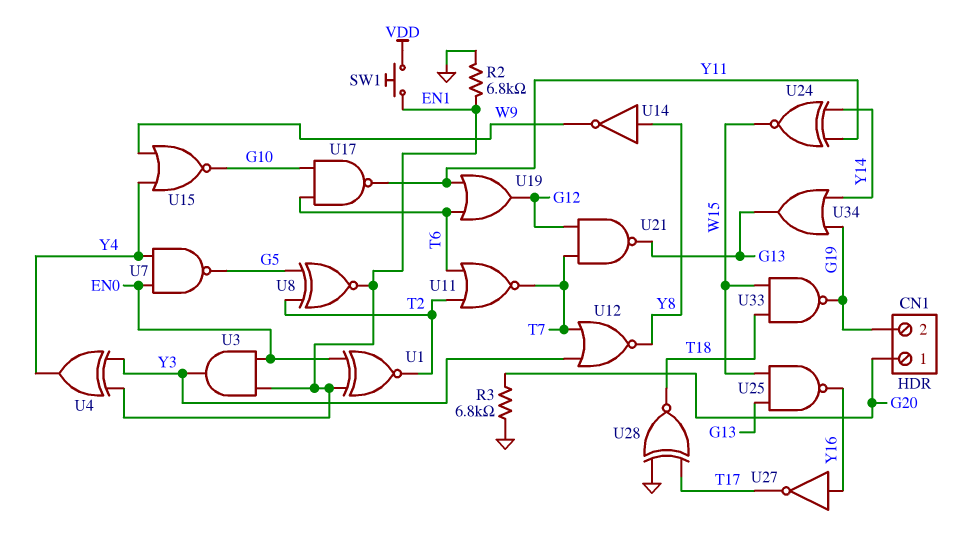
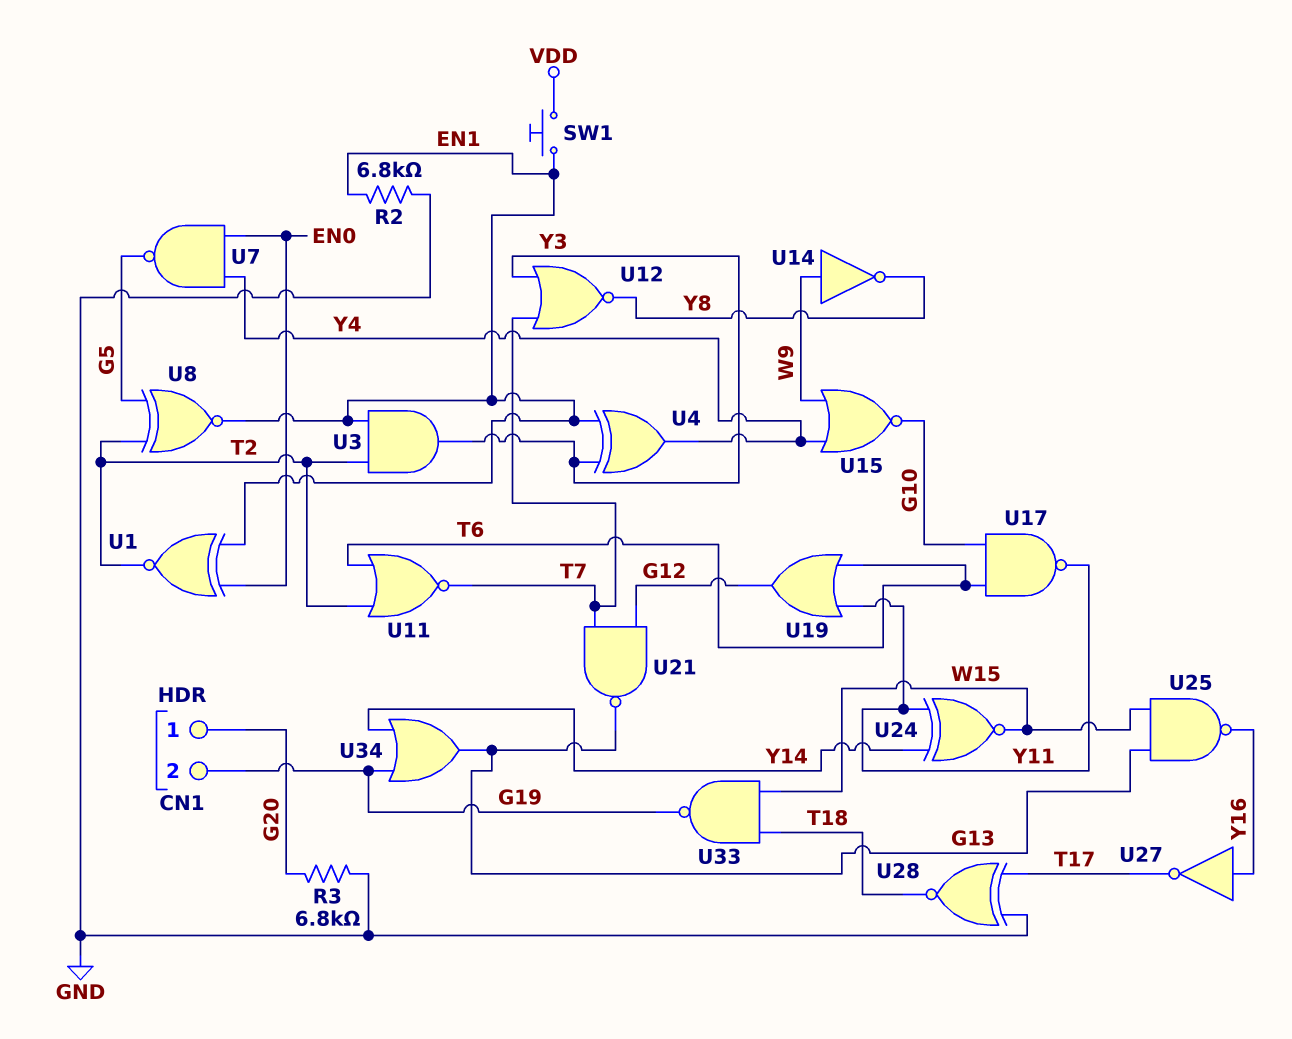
U3: AND (in EN0, in EN1, out Y3) -> AND (in EN1, in T2, out Y3)
U14: NOT (in Y8, out W9) -> NOT (in W9, out Y8)

